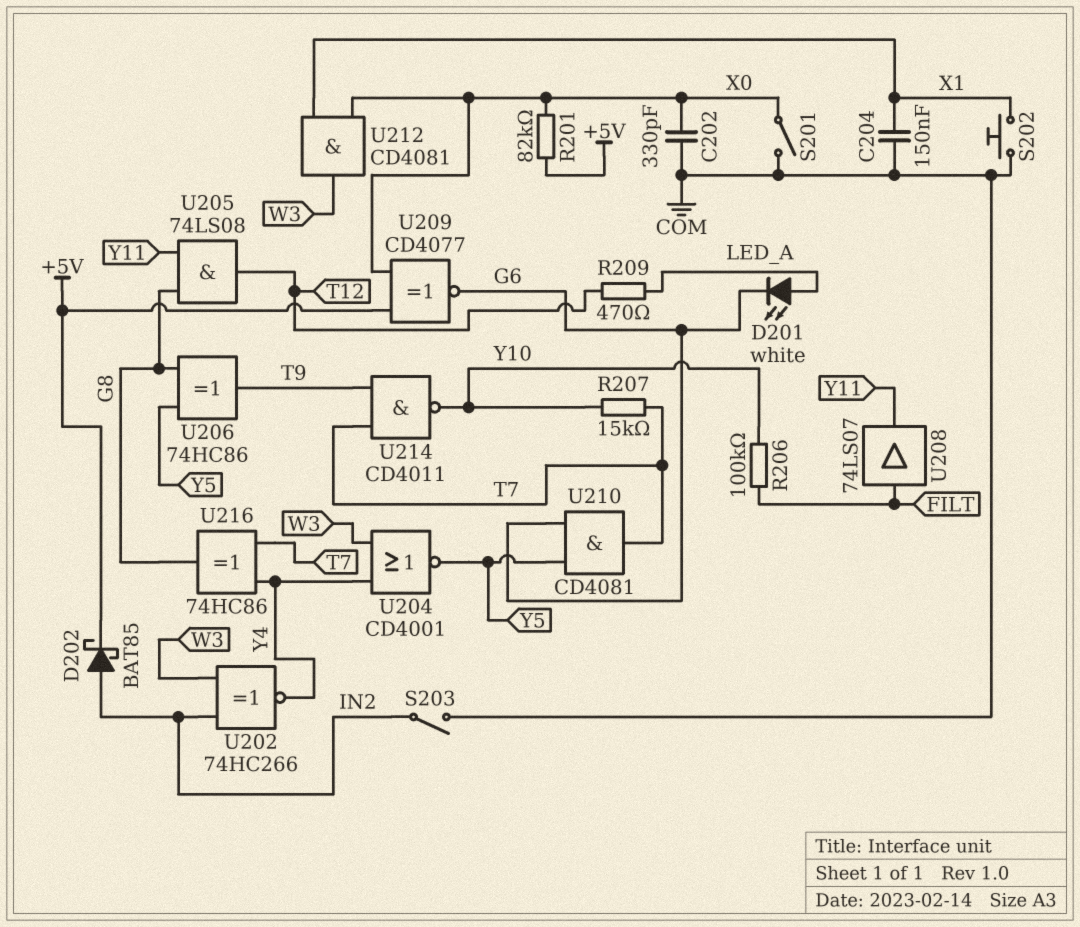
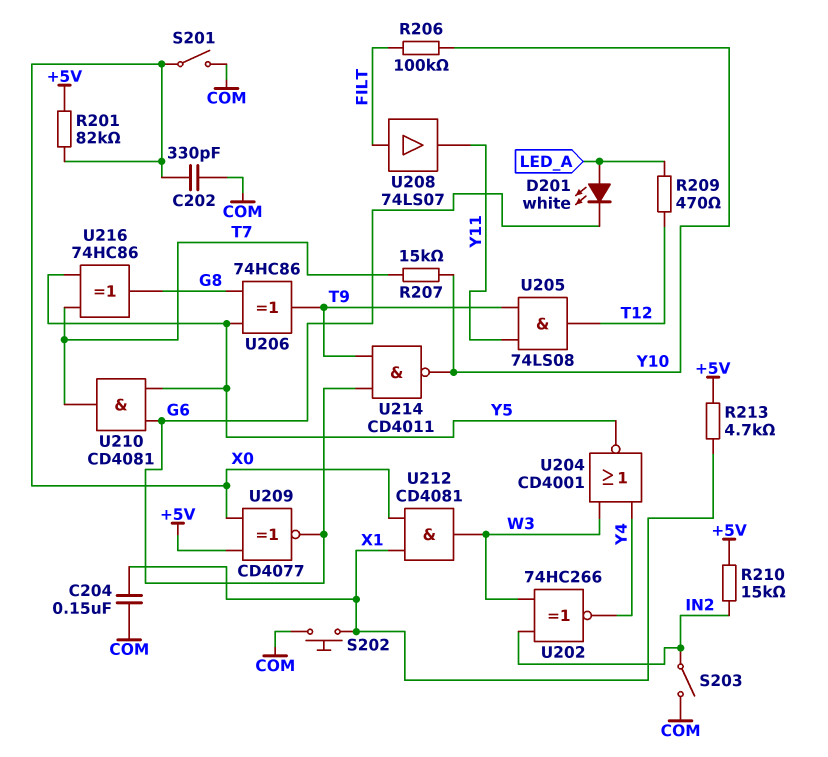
D202: schottky BAT85 (A IN2, K +5V) -> none
R210: none -> 15k (+5V, IN2)
R213: none -> 4.7k (+5V, X1)
U205: AND 74LS08 (in G8, in Y11, out T12) -> AND 74LS08 (in T9, in Y11, out T12)
U214: NAND CD4011 (in T7, in T9, out Y10) -> NAND CD4011 (in G6, in T9, out Y10)
U216: XOR 74HC86 (in T7, in Y4, out G8) -> XOR 74HC86 (in T7, in Y5, out G8)

